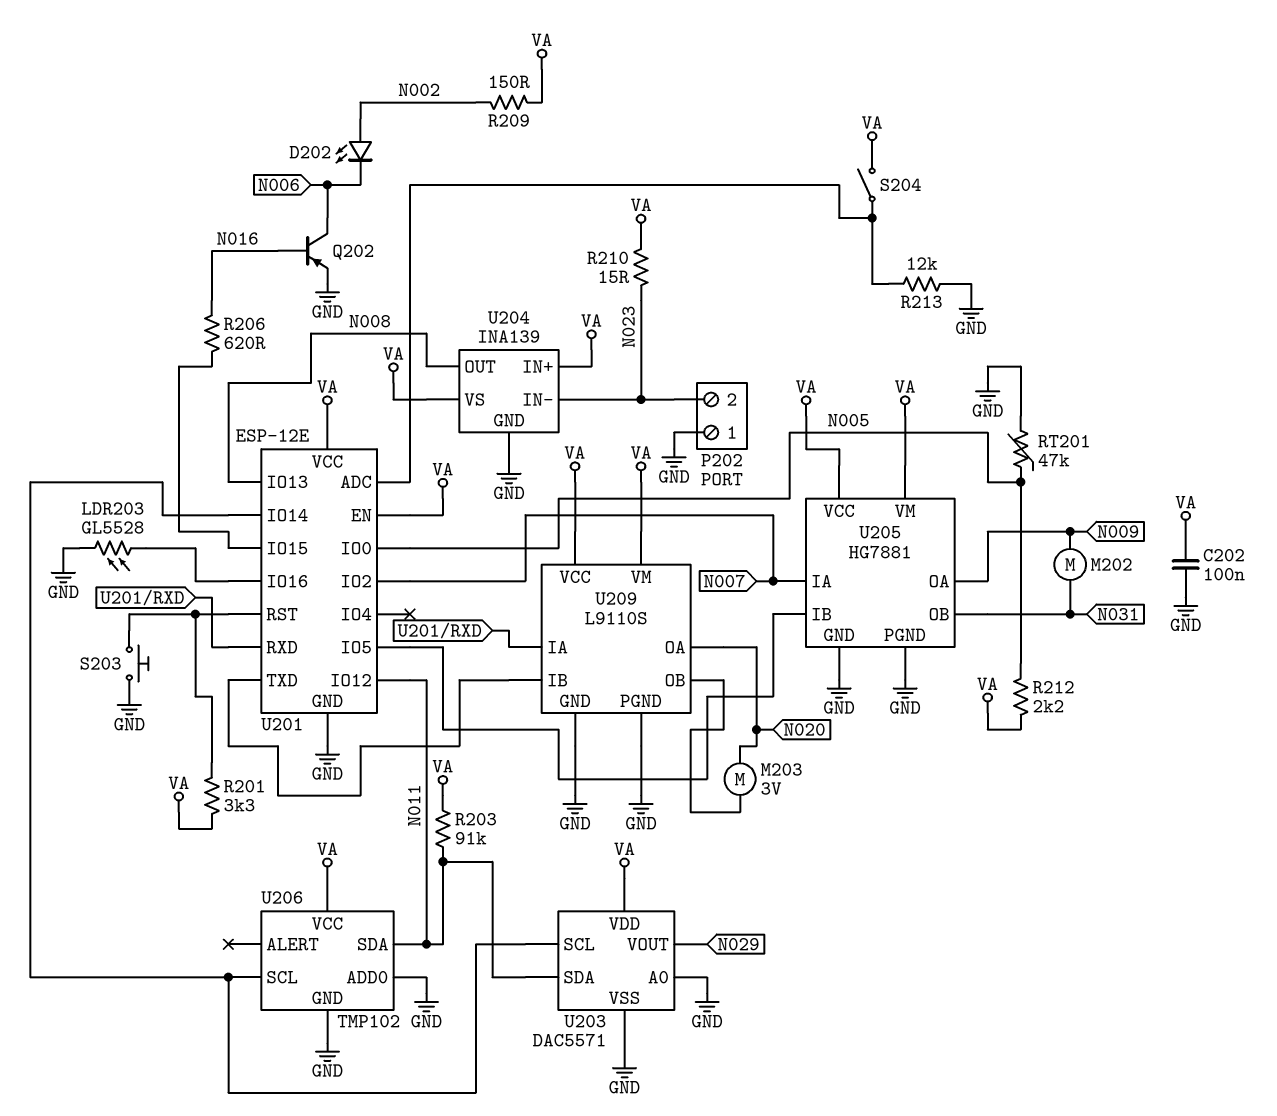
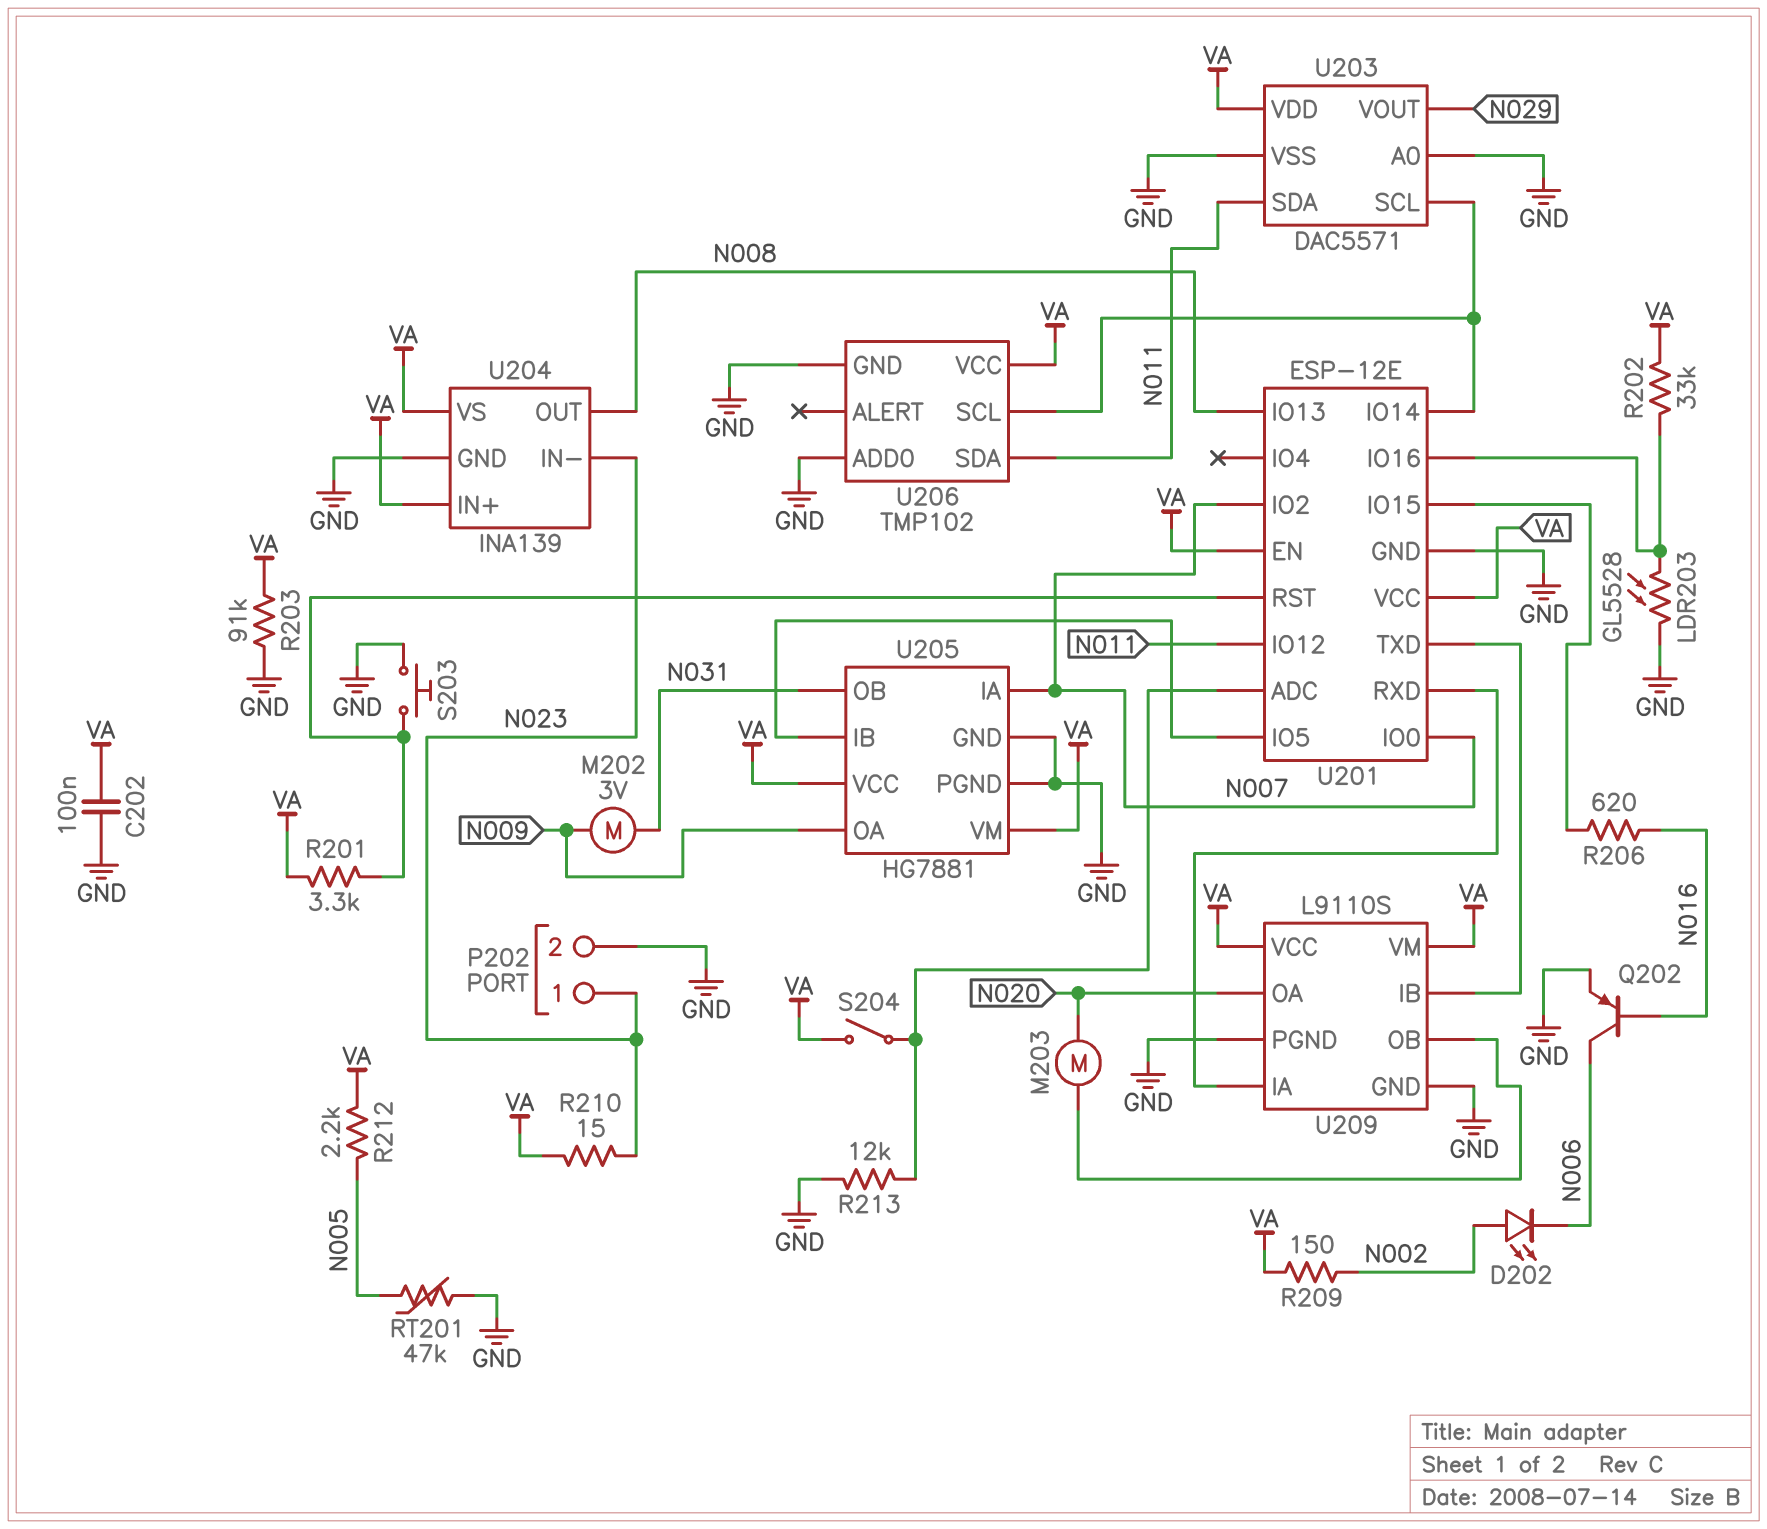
M202: motor (N009, N031) -> motor 3V (N009, N031)
M203: motor 3V (N020, U209/OB) -> motor (N020, U209/OB)
P202 pin 1: GND -> N023
P202 pin 2: N023 -> GND
R202: none -> 33k (U201/IO16, VA)
R203: 91k (N011, VA) -> 91k (GND, VA)
U201 pin IO0: N005 -> N007

